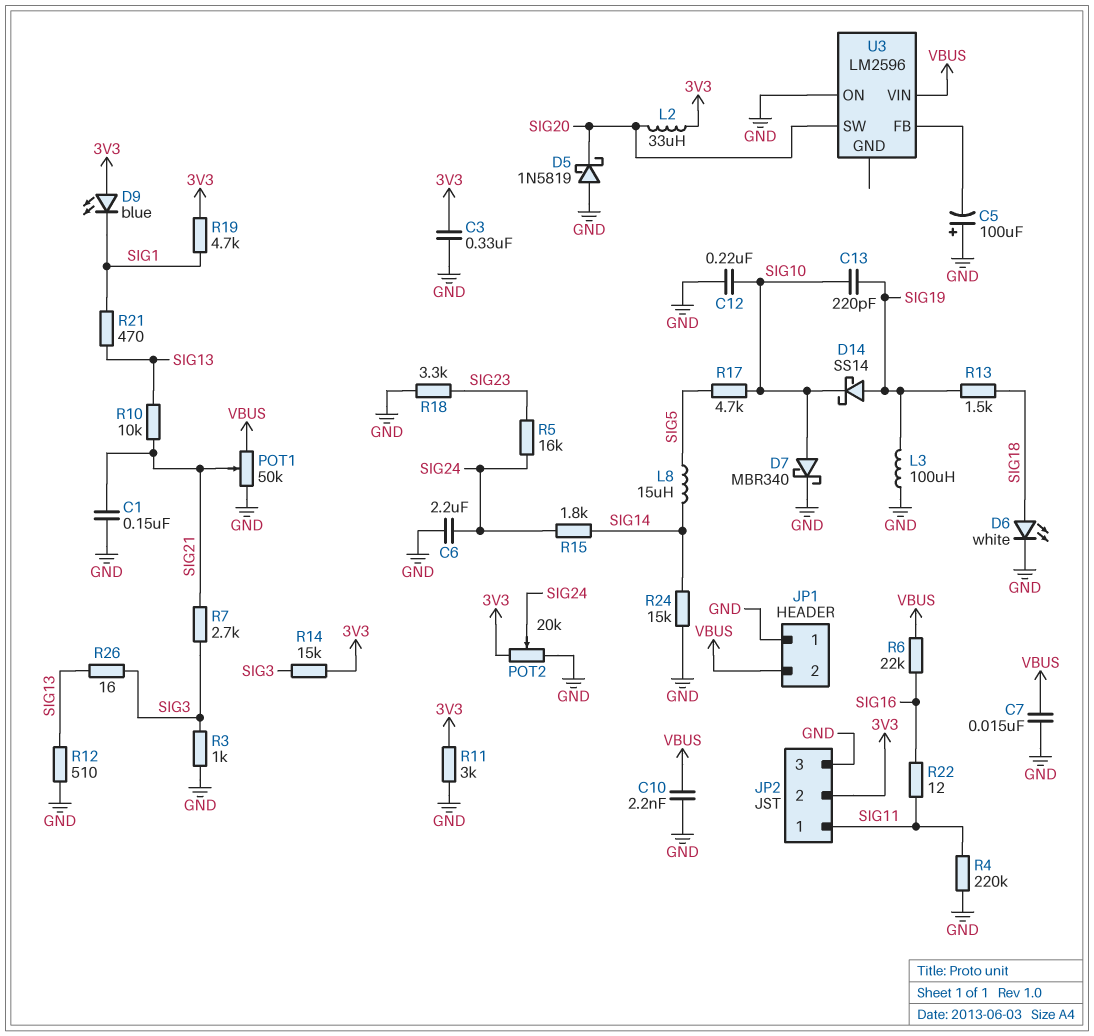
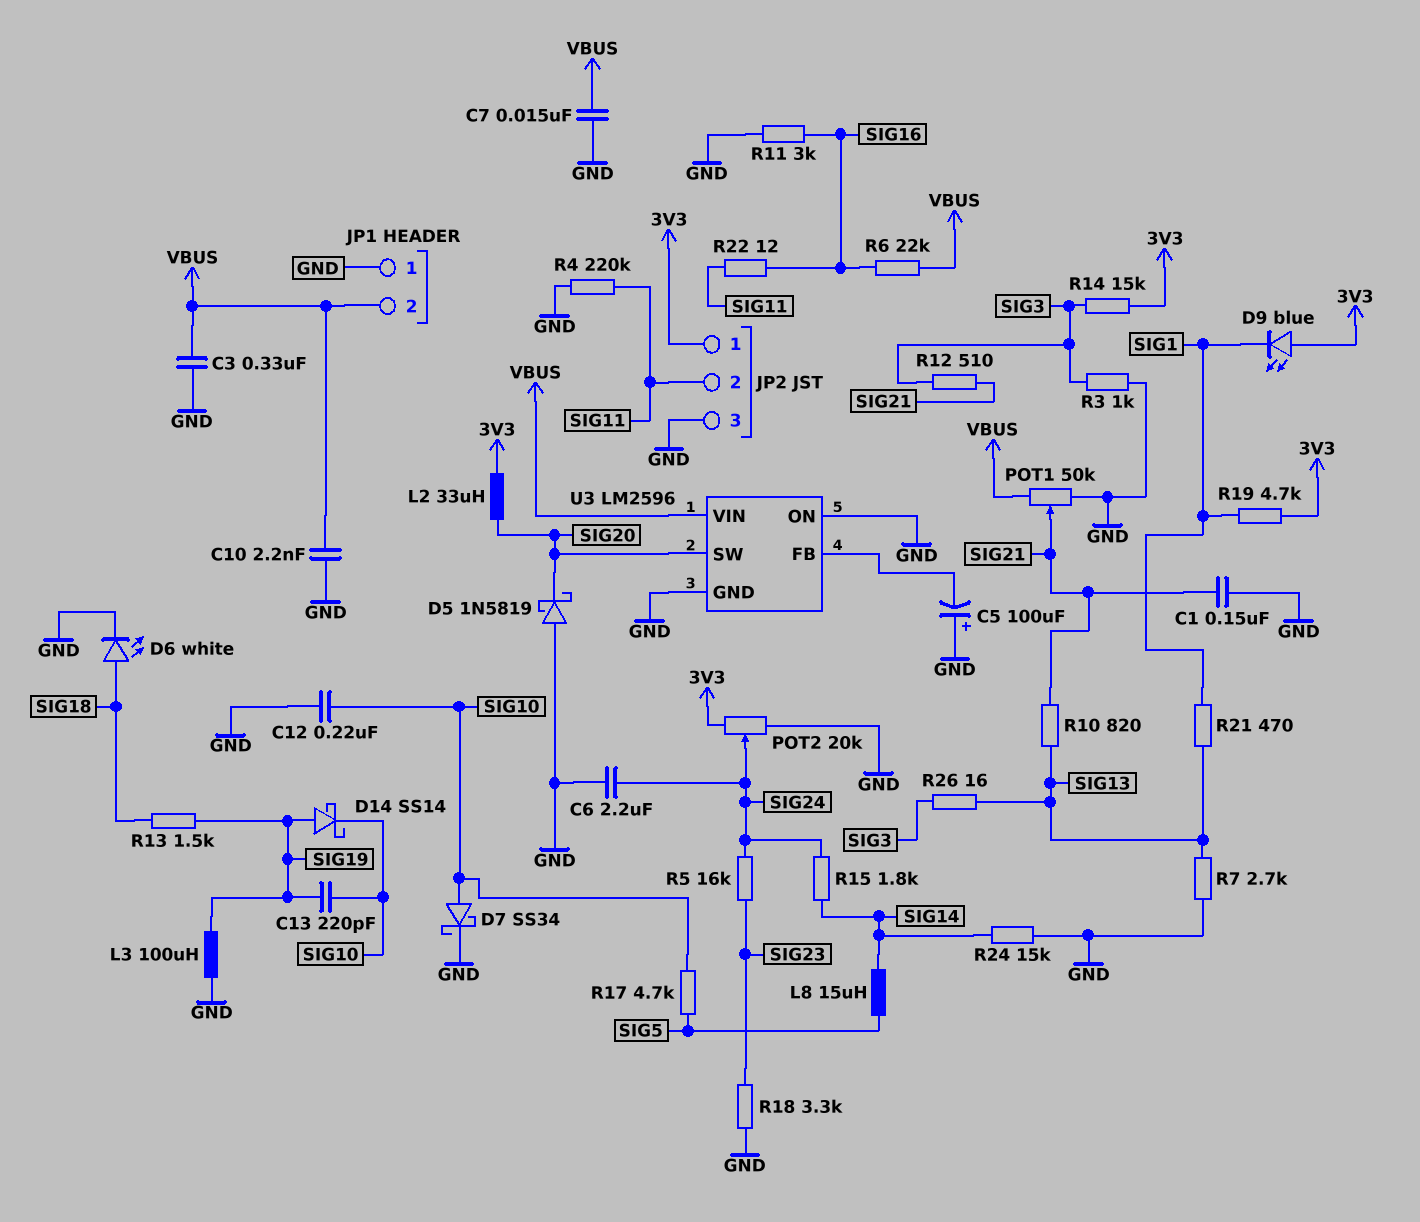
C3: 330nF (3V3, GND) -> 330nF (GND, VBUS)
D7: schottky MBR340 (A SIG10, K GND) -> schottky SS34 (A SIG10, K GND)
JP2 pin 1: SIG11 -> 3V3
JP2 pin 2: 3V3 -> SIG11
R7: 2.7k (SIG3, SIG21) -> 2.7k (GND, SIG13)
R10: 10k (SIG13, SIG21) -> 820 (SIG13, SIG21)
R11: 3k (3V3, GND) -> 3k (GND, SIG16)
R12: 510 (GND, SIG13) -> 510 (SIG3, SIG21)
U3 pin GND: none -> GND

